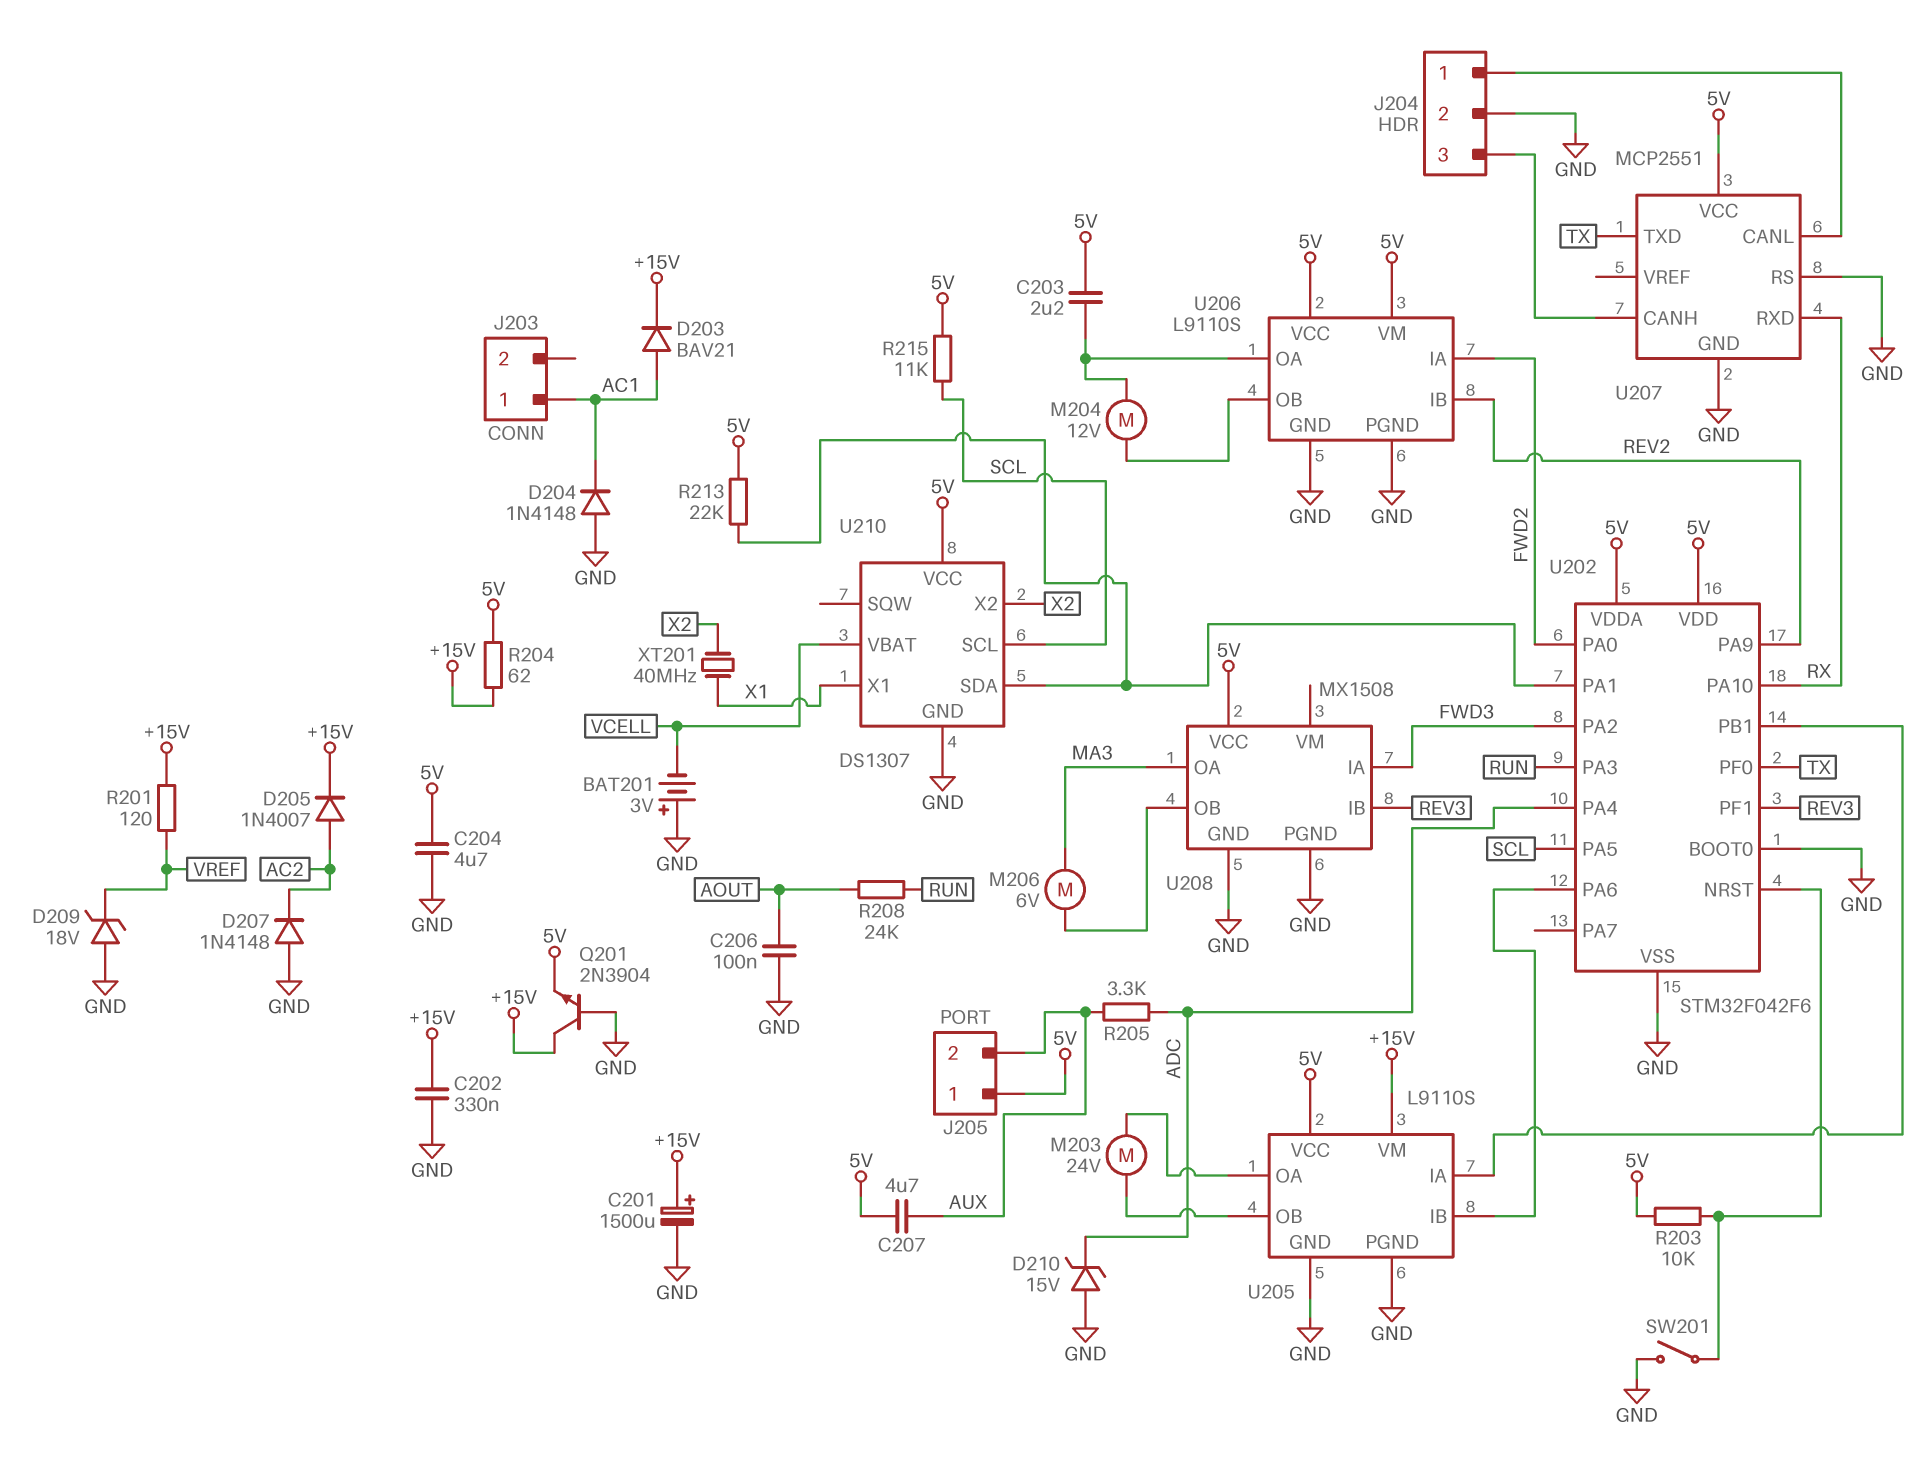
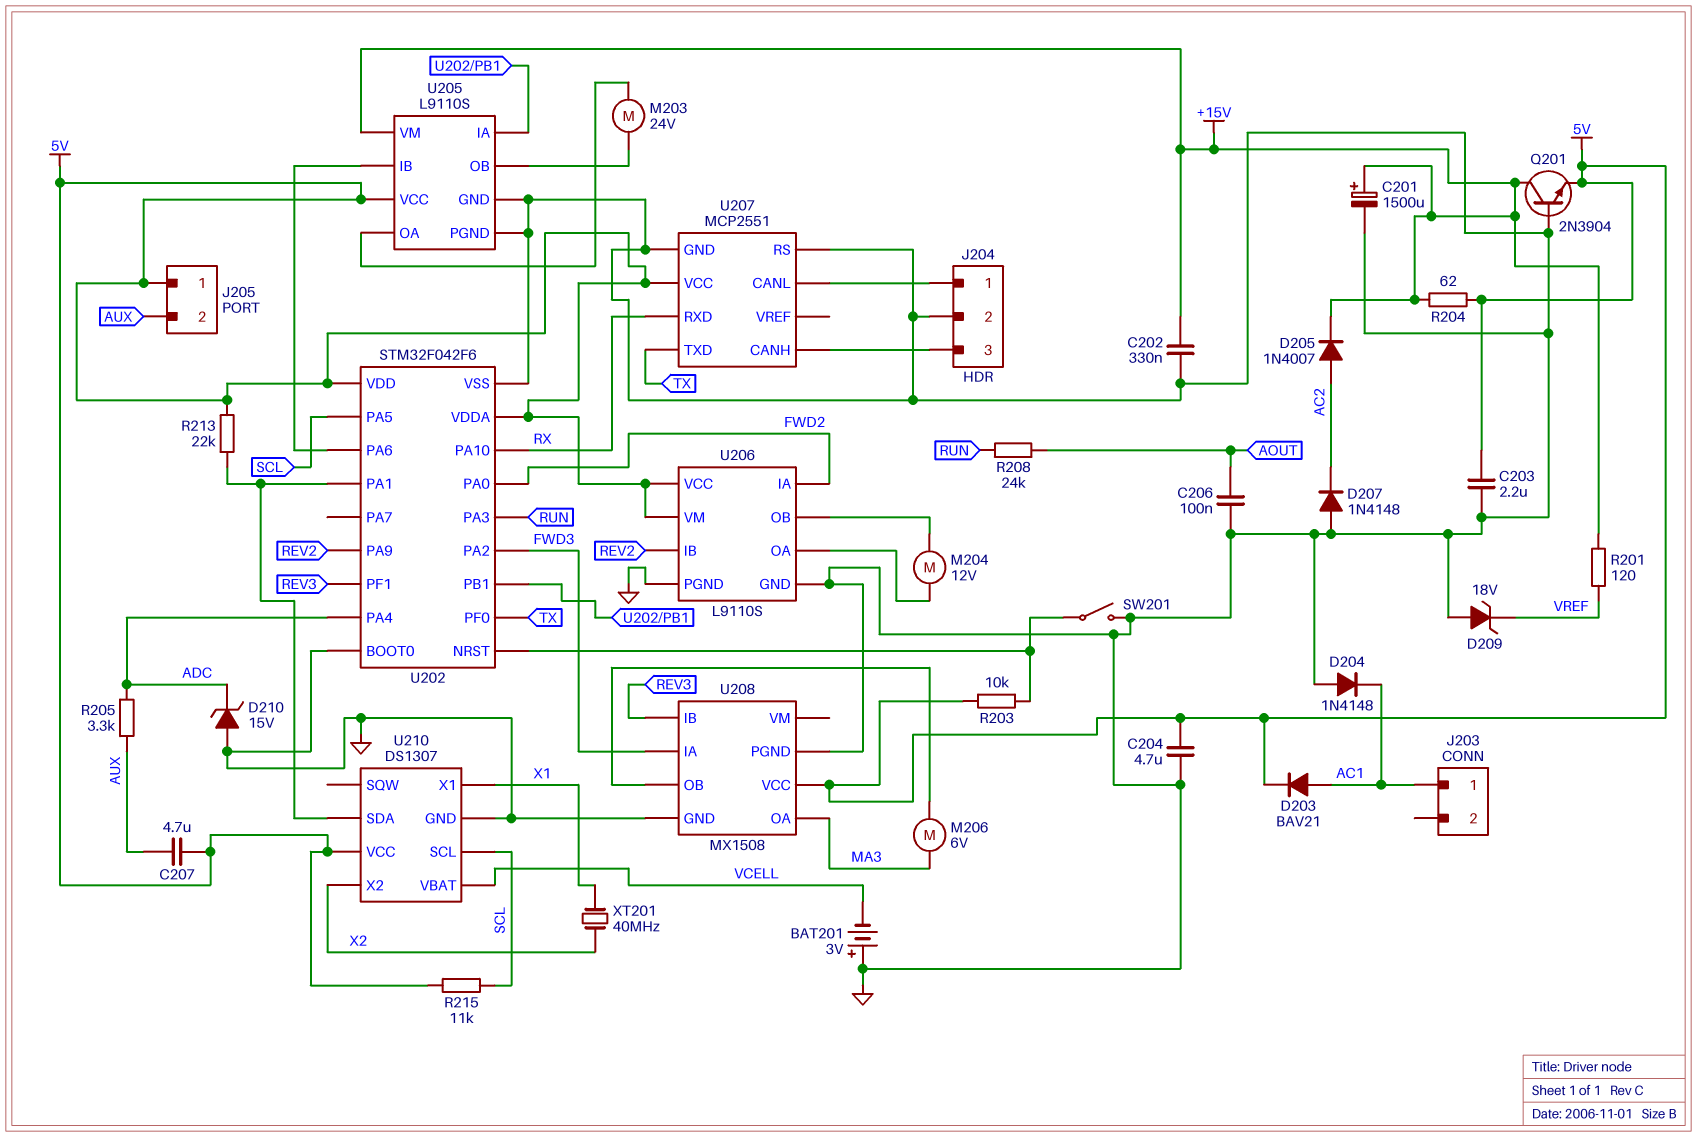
C203: 2.2uF (5V, U206/OA) -> 2.2uF (5V, GND)
D203: diode BAV21 (A AC1, K +15V) -> diode BAV21 (A AC1, K 5V)

